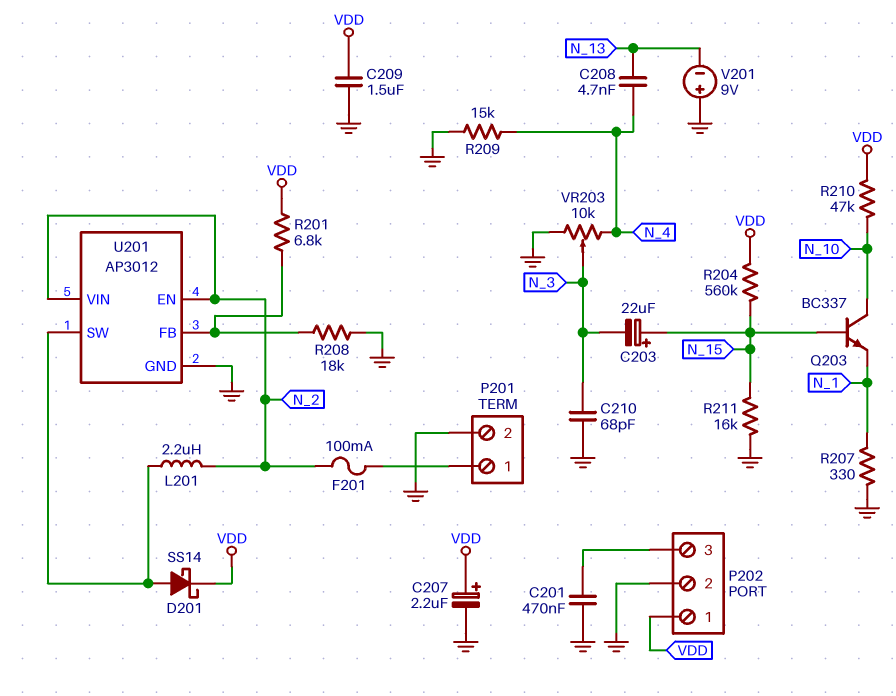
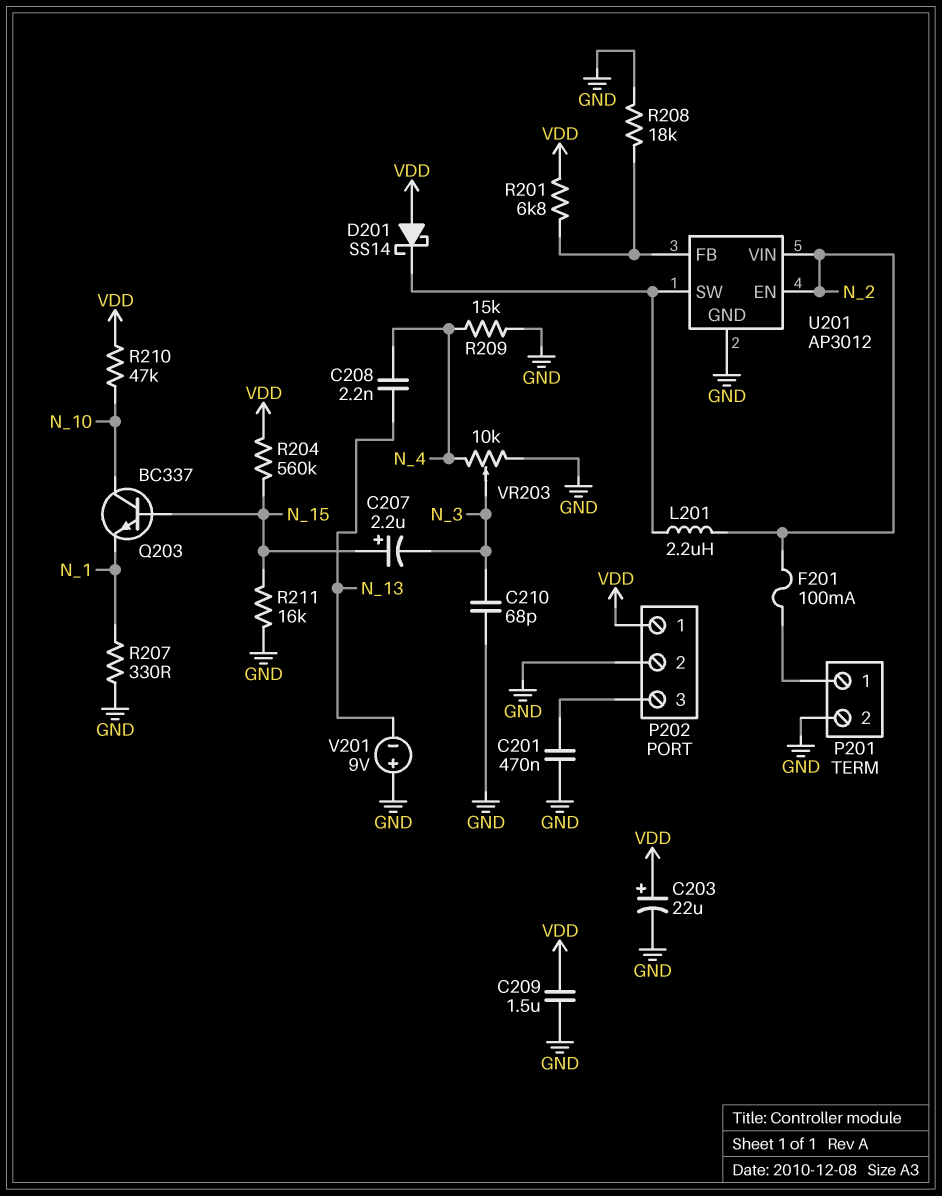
C203: 22uF (plus N_15, minus N_3) -> 22uF (plus VDD, minus GND)
C207: 2.2uF (plus VDD, minus GND) -> 2.2uF (plus N_15, minus N_3)
C208: 4.7nF (N_4, N_13) -> 2.2nF (N_4, N_13)
D201: schottky SS14 (A U201/SW, K VDD) -> schottky SS14 (A VDD, K U201/SW)

